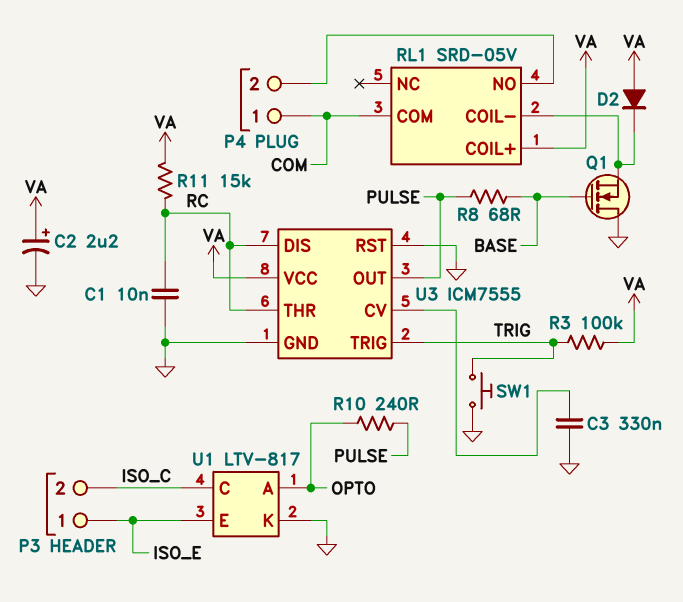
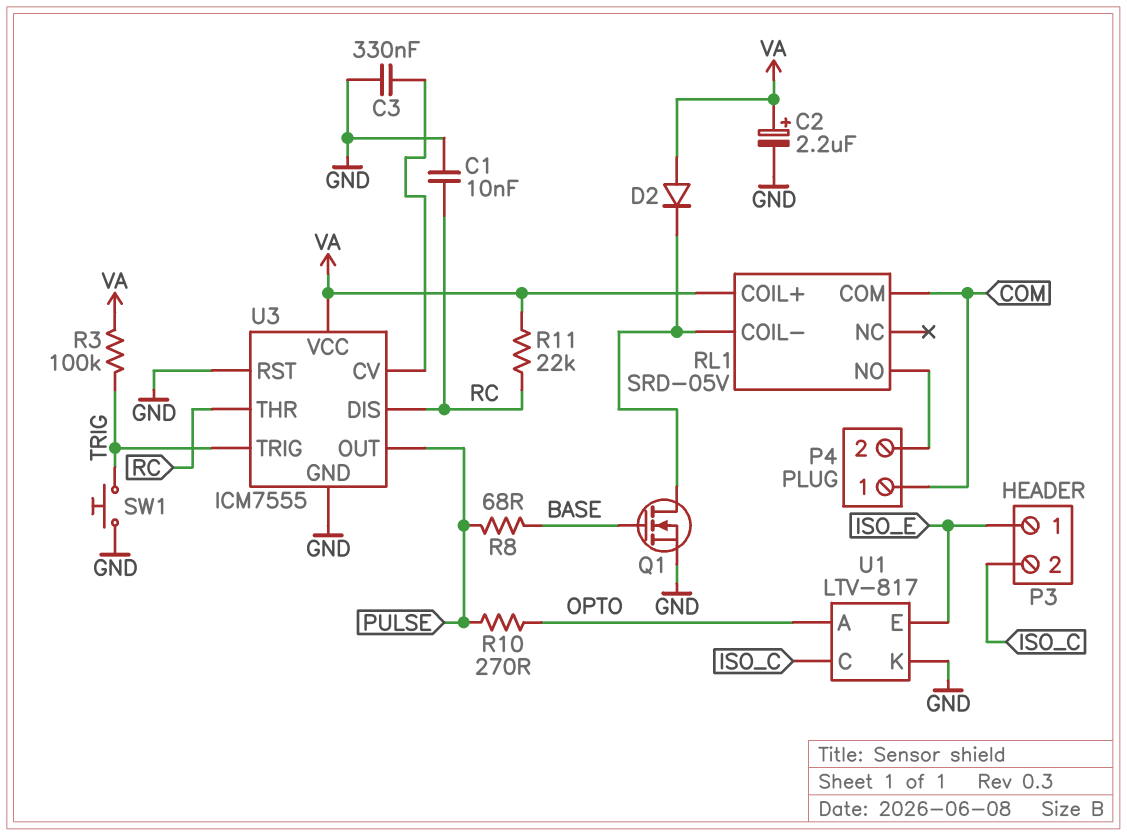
Q1: NMOS (G BASE, D GND, S RL1/COIL-) -> NMOS (G BASE, D RL1/COIL-, S GND)
R10: 240 (OPTO, PULSE) -> 270 (OPTO, PULSE)
R11: 15k (RC, VA) -> 22k (RC, VA)

